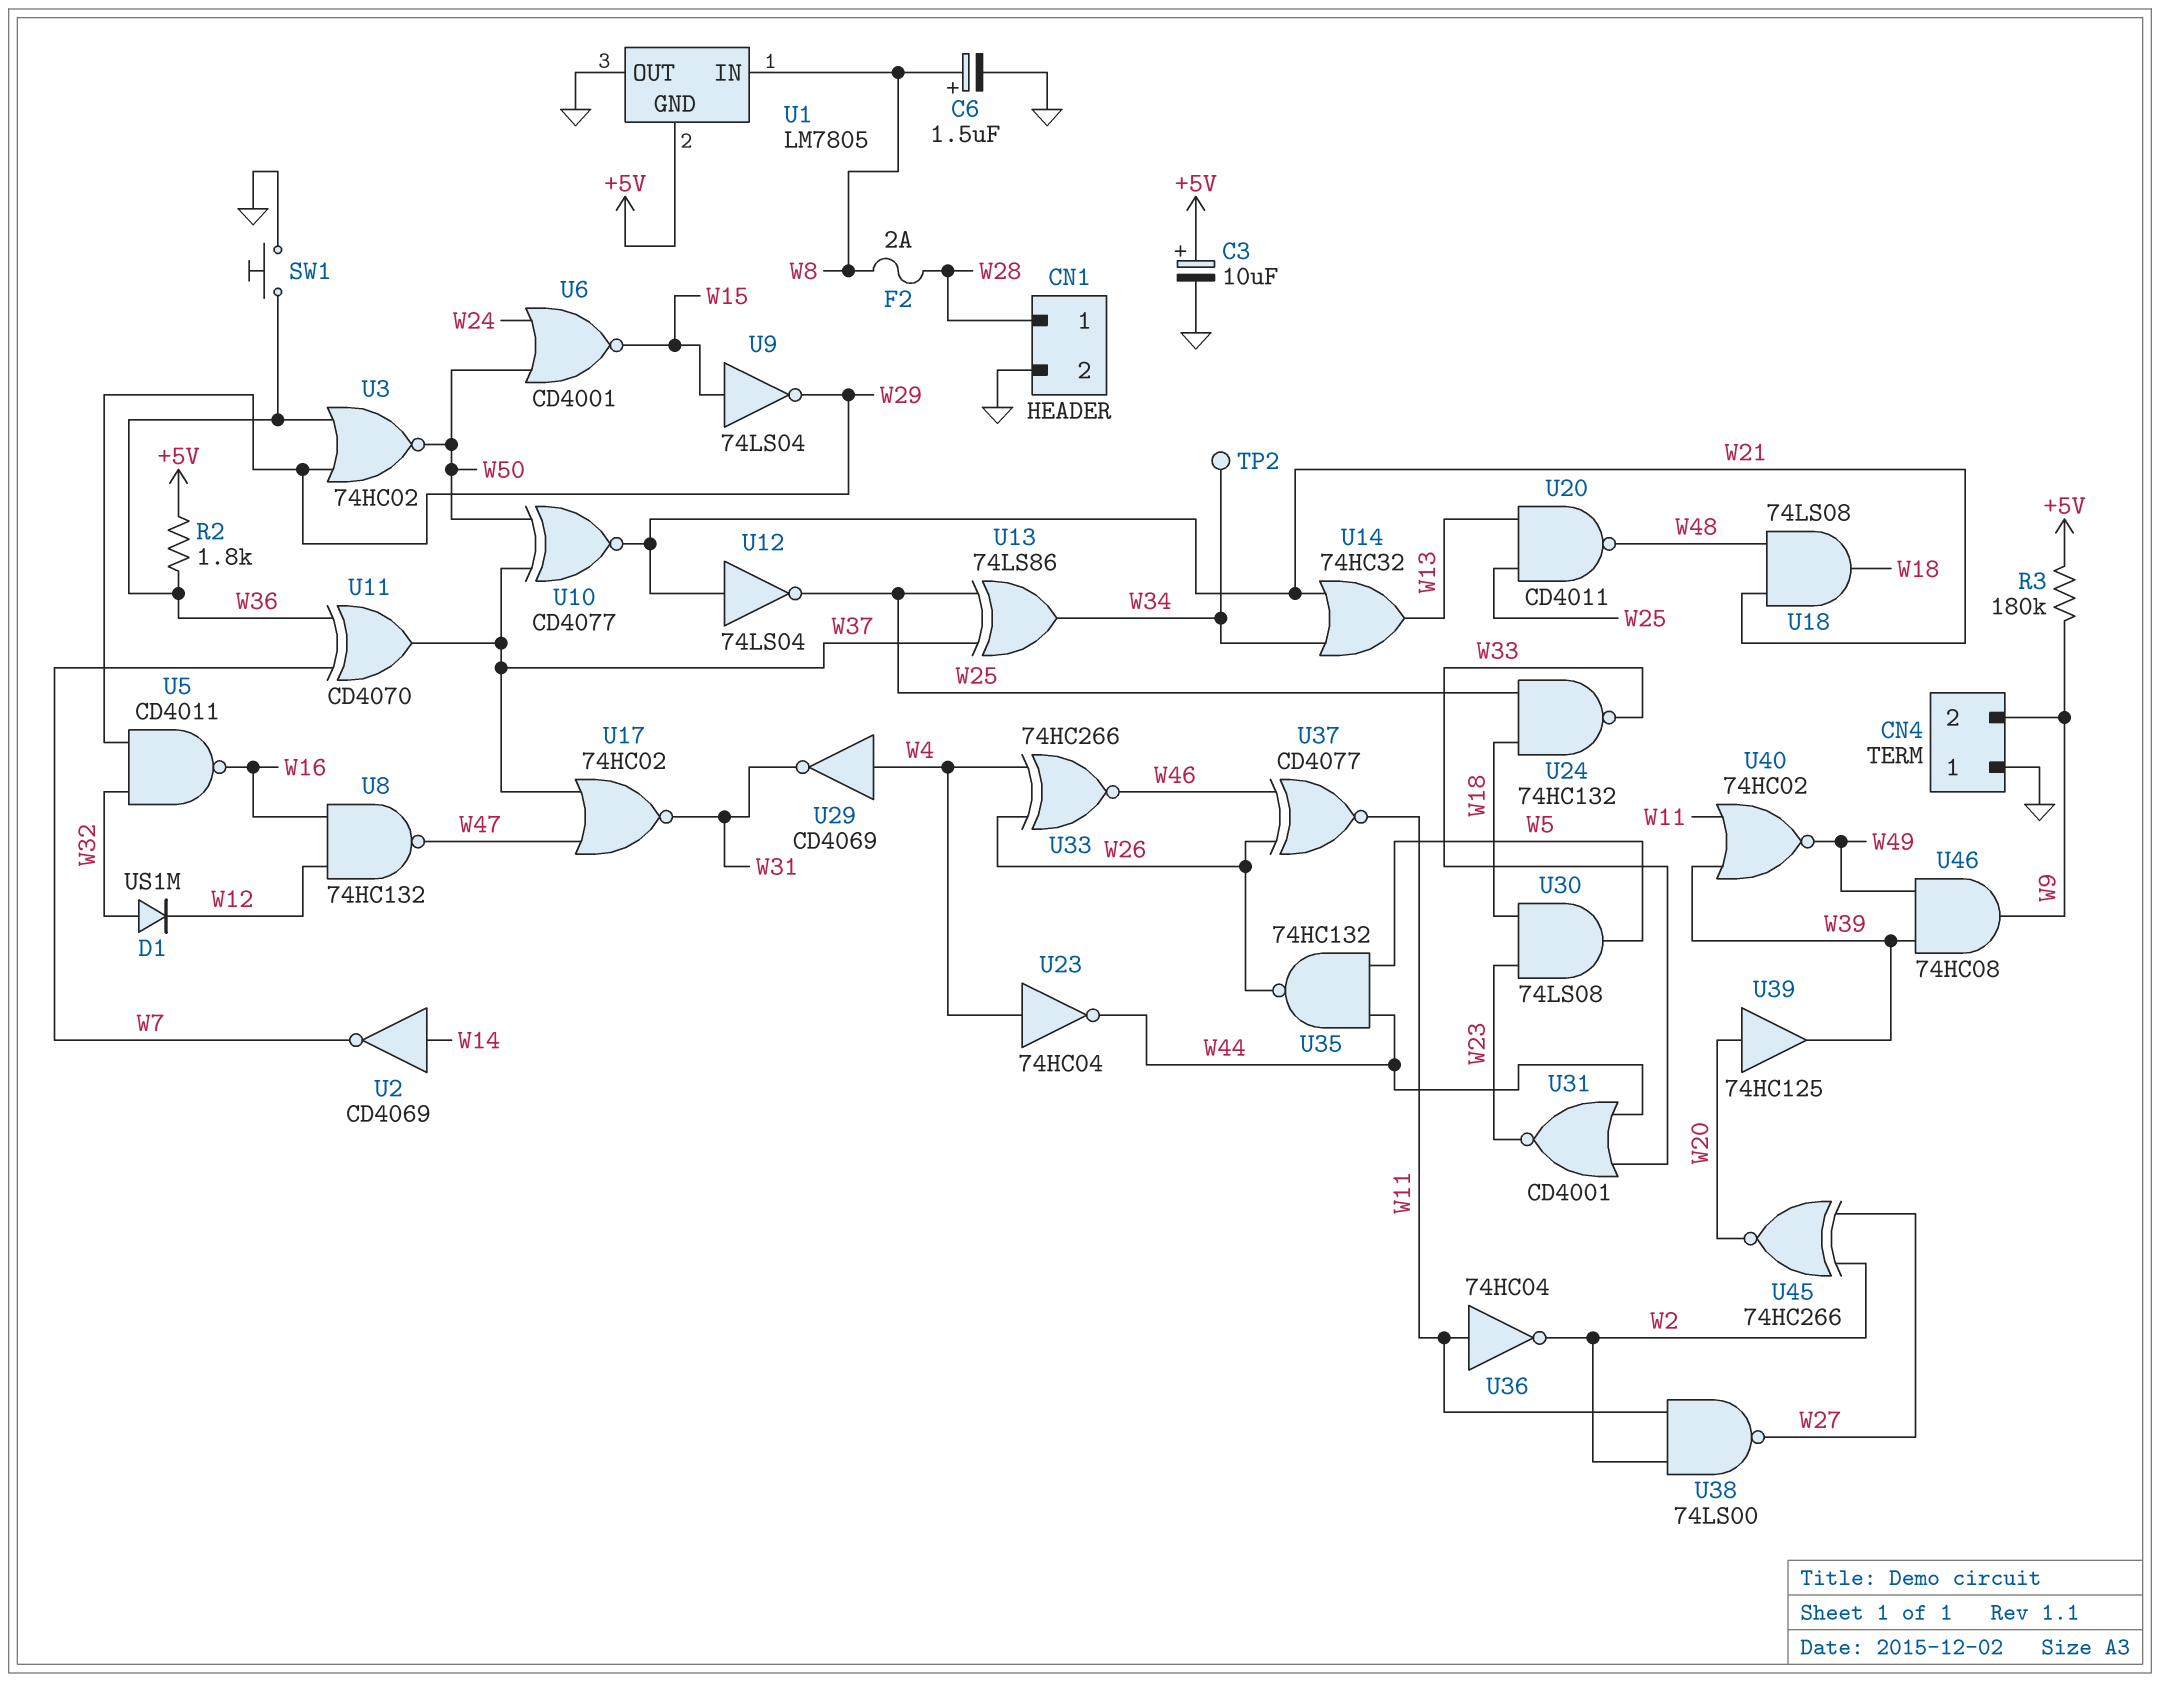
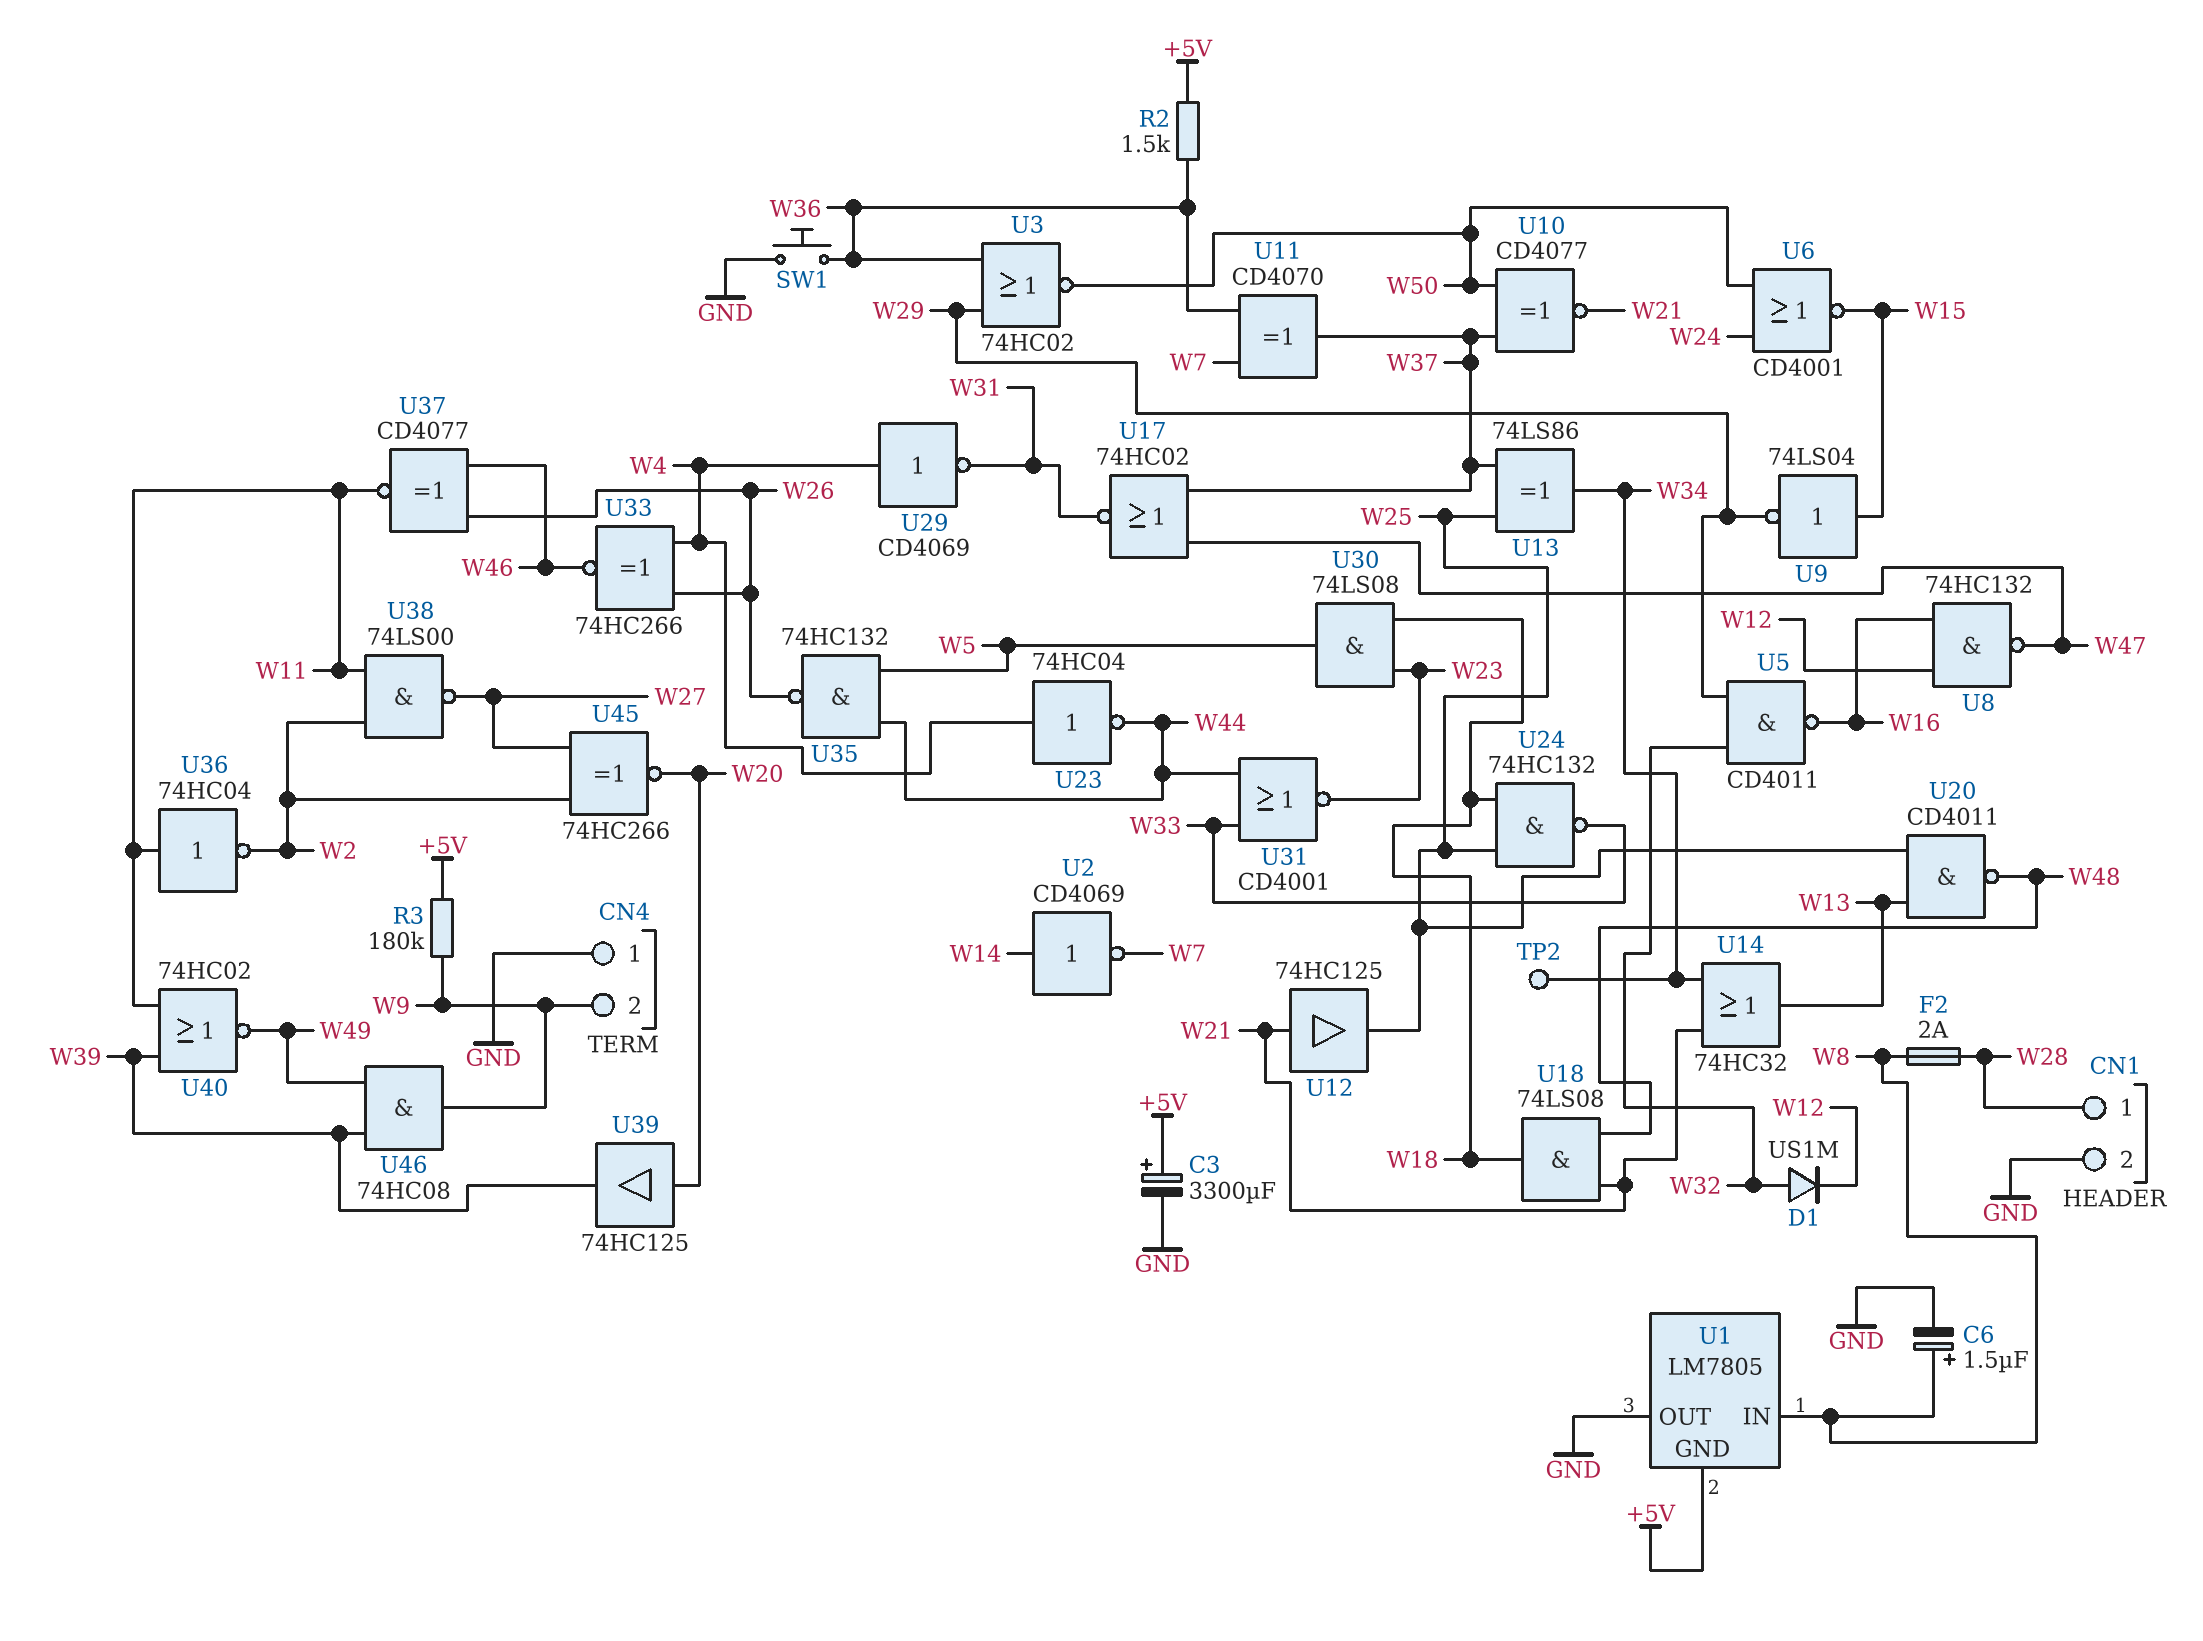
C3: 10uF (plus +5V, minus GND) -> 3300uF (plus +5V, minus GND)
R2: 1.8k (+5V, W36) -> 1.5k (+5V, W36)
U12: NOT 74LS04 (in W21, out W25) -> buffer 74HC125 (in W21, out W25)

